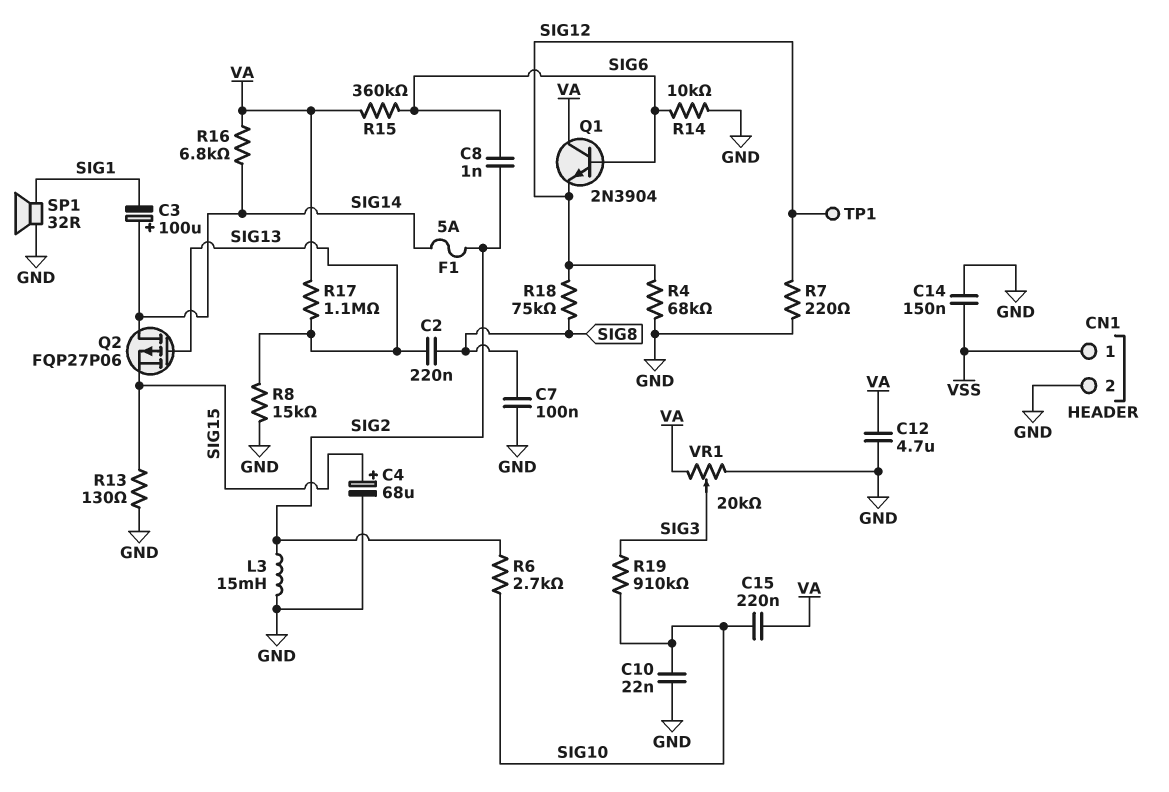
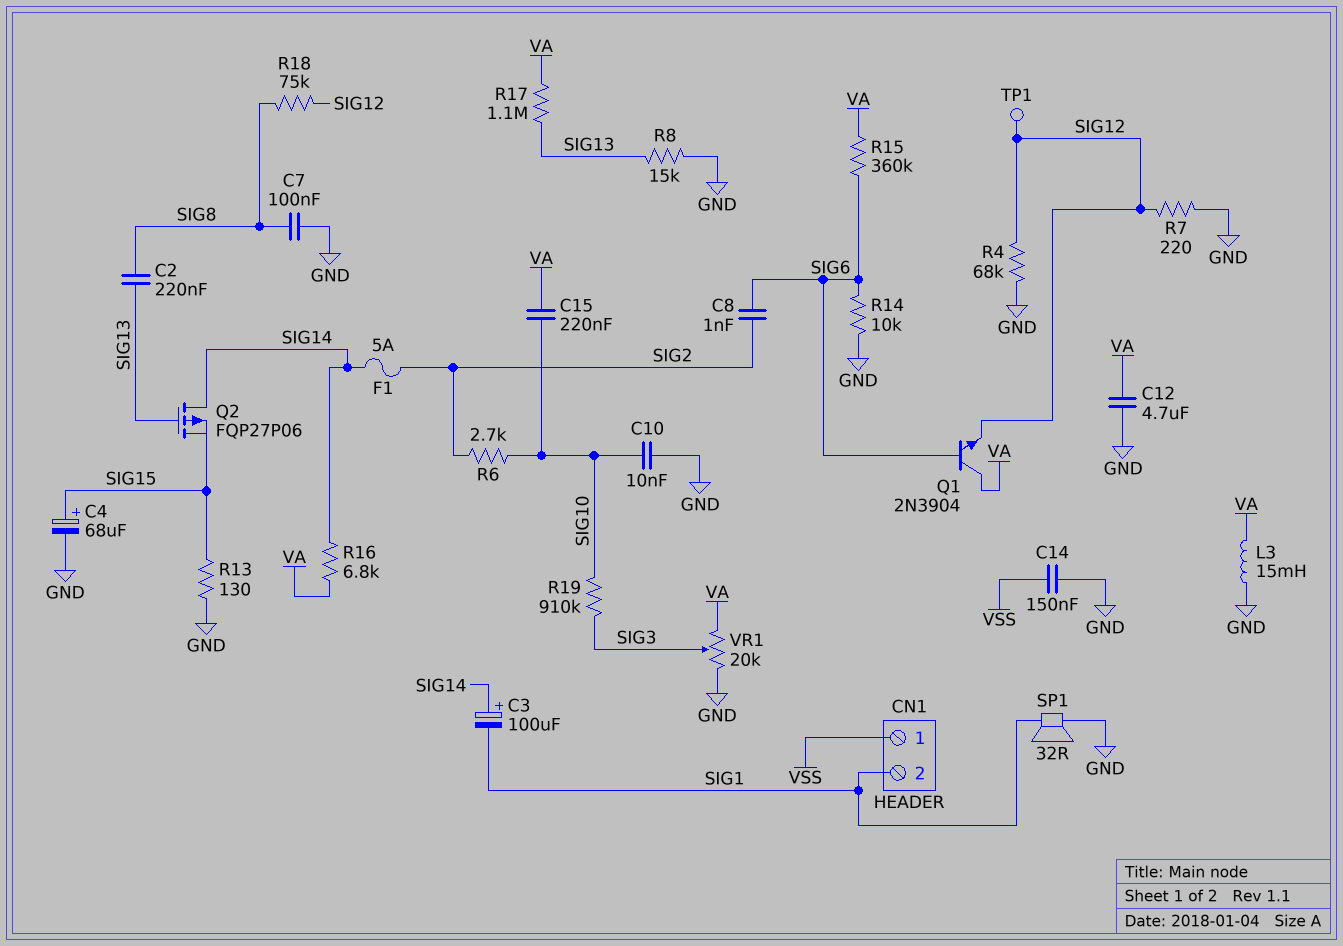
C10: 22nF (GND, SIG10) -> 10nF (GND, SIG10)
CN1 pin 2: GND -> SIG1
L3: 15mH (GND, SIG2) -> 15mH (GND, VA)

